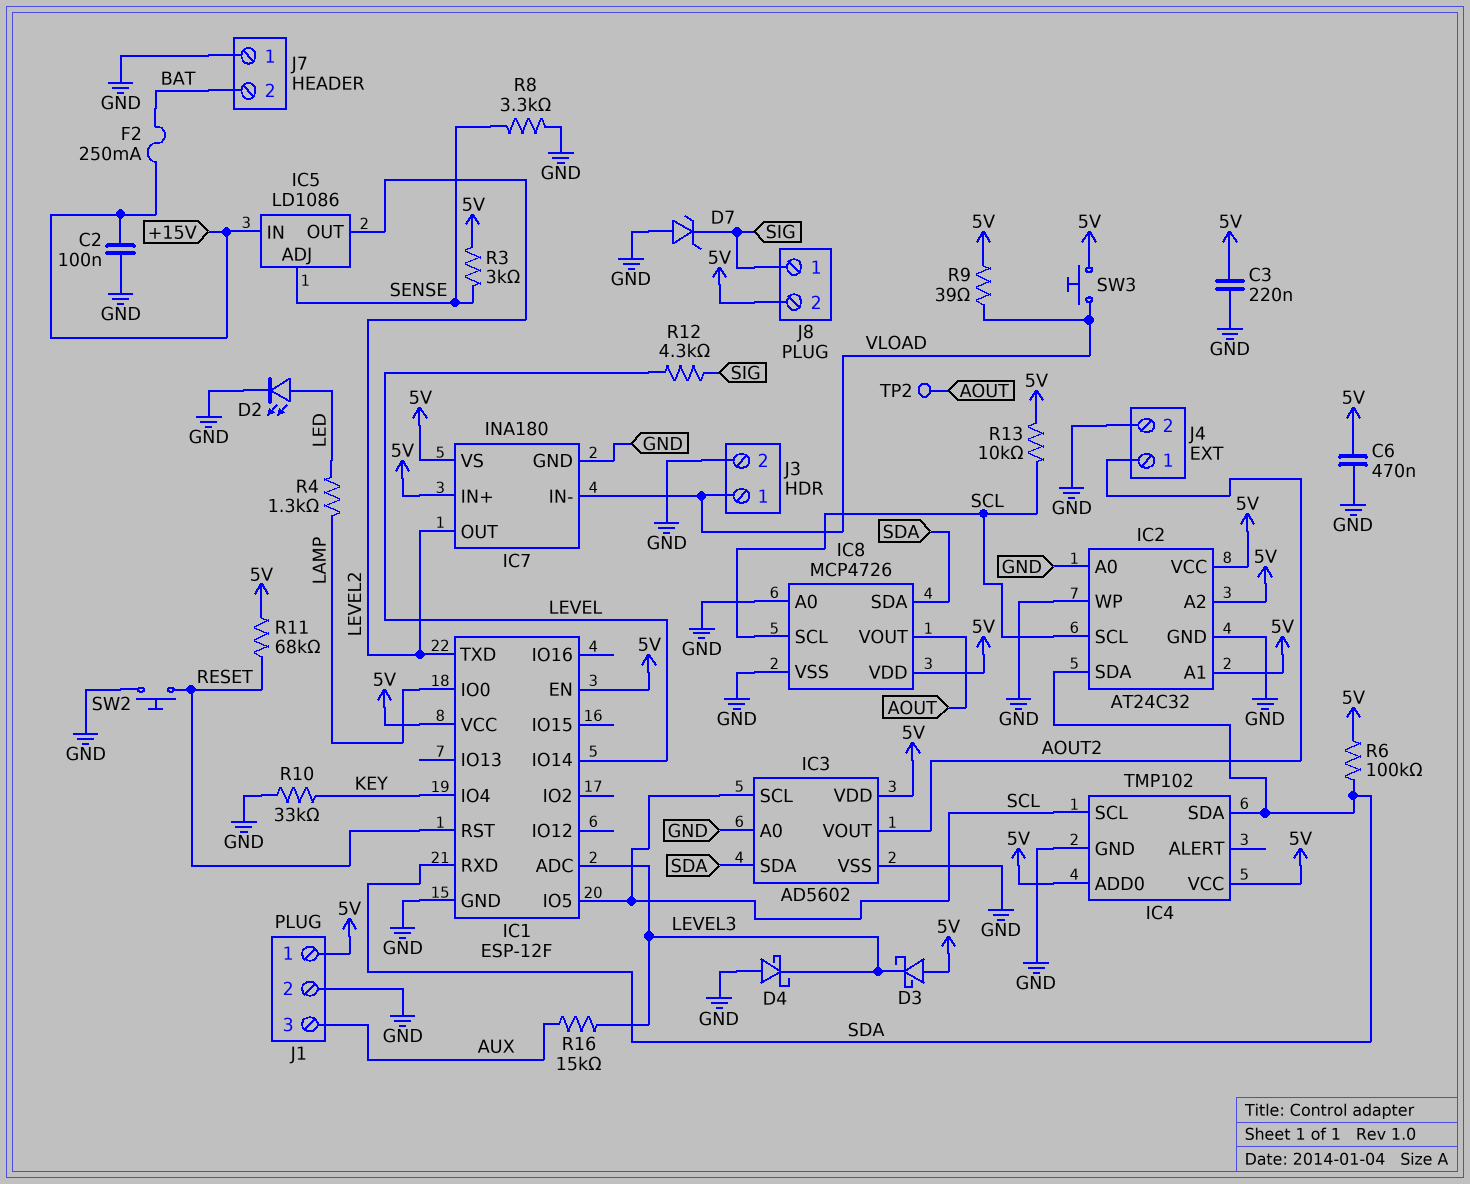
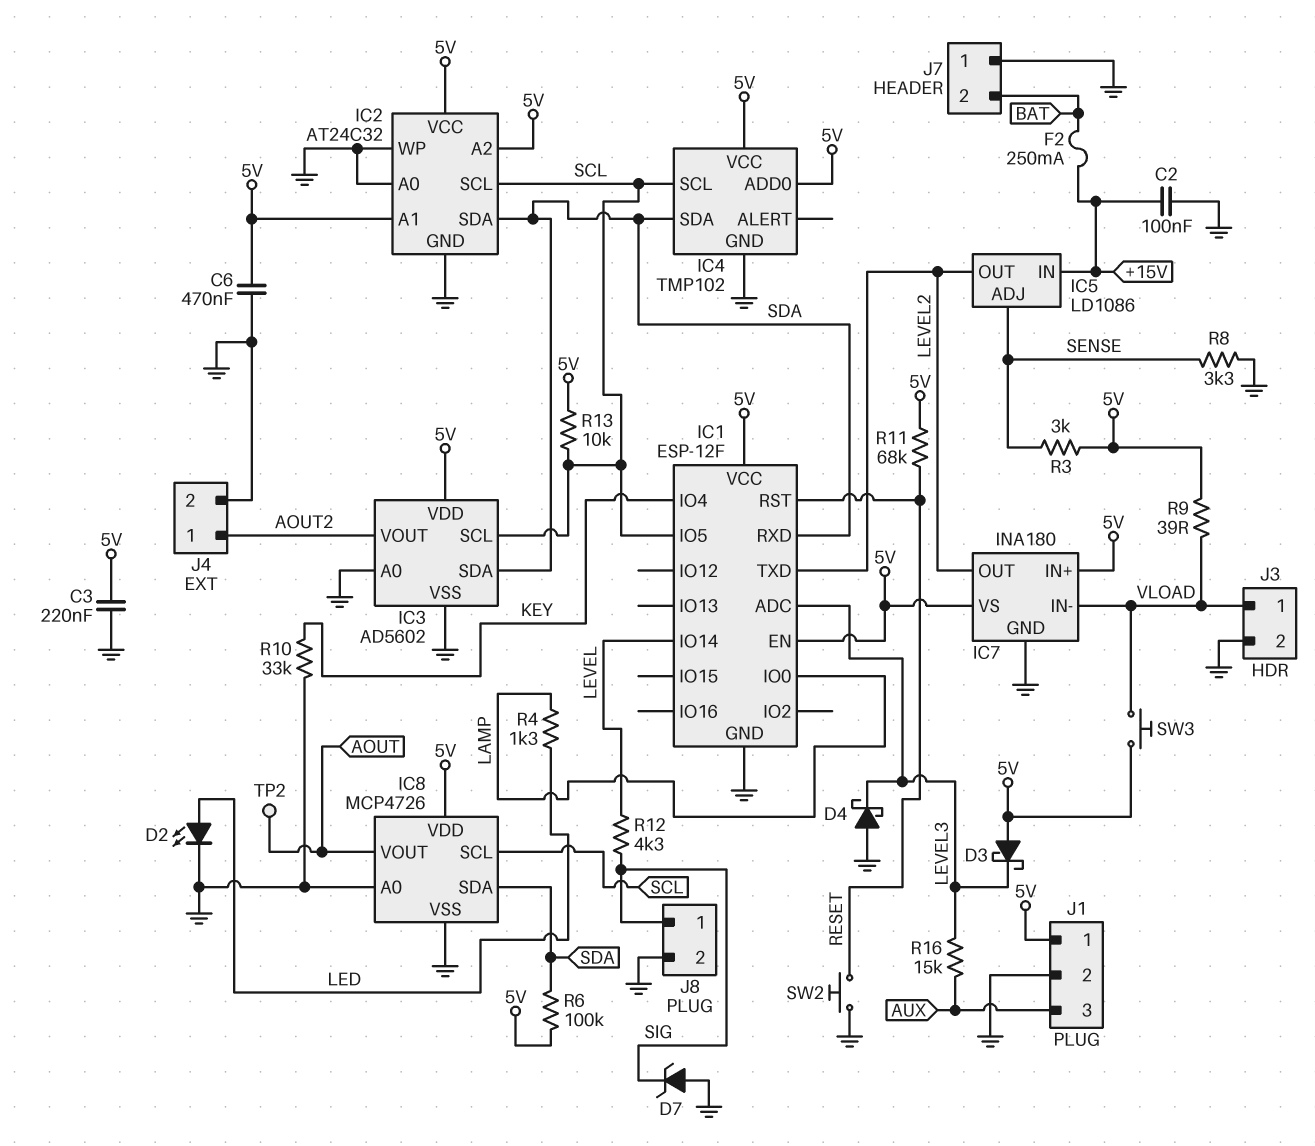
J8 pin 2: 5V -> GND

